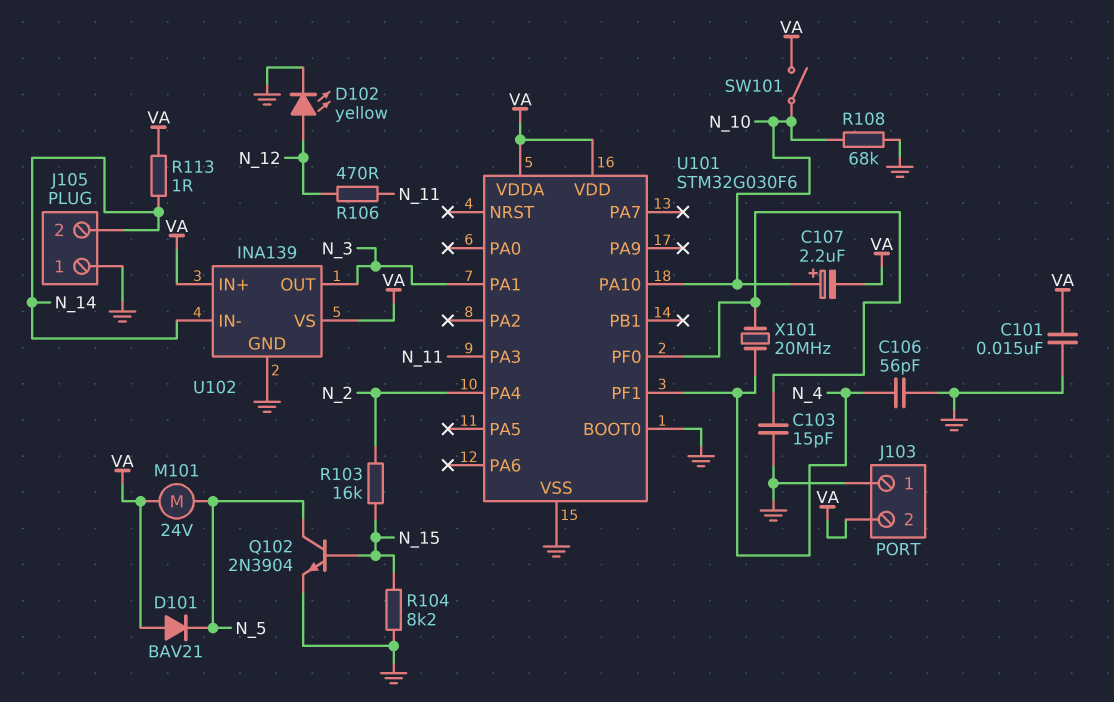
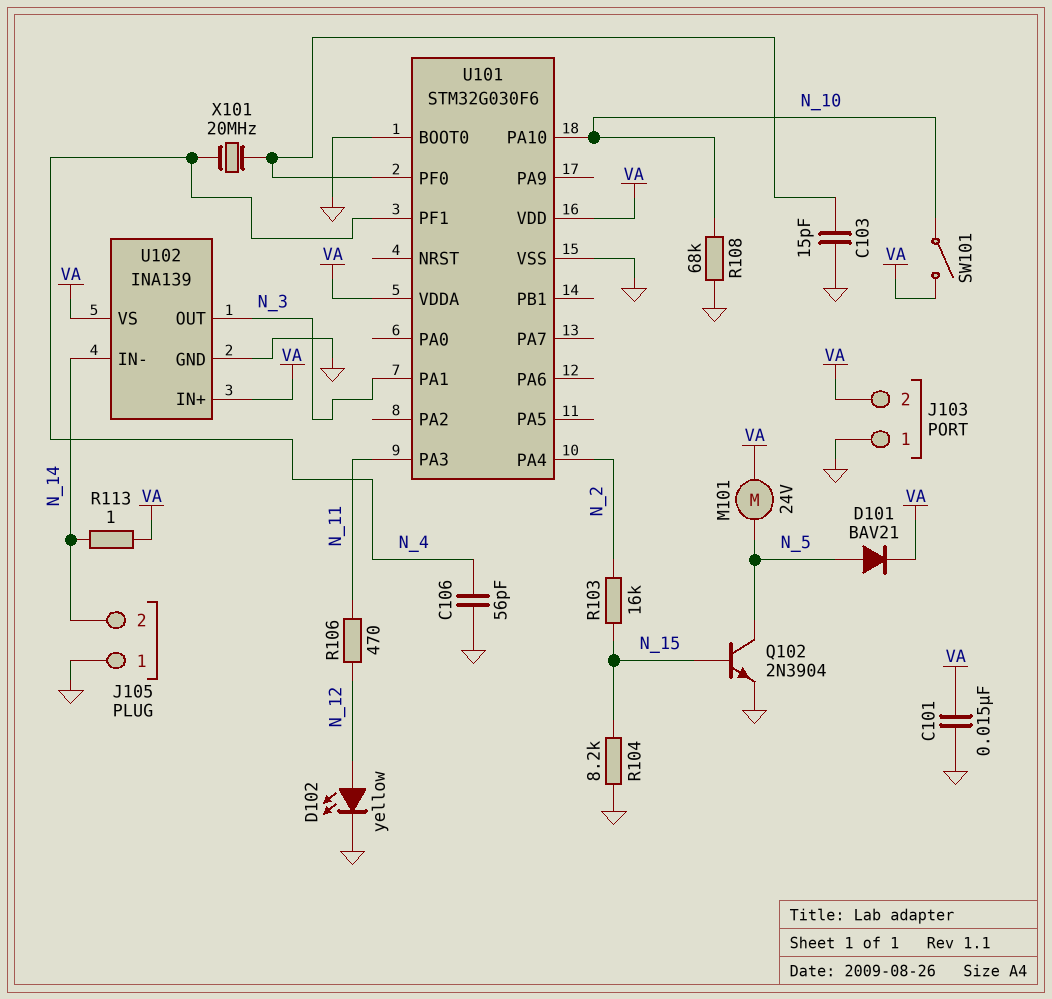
C107: 2.2uF (plus N_10, minus VA) -> none
D101: diode BAV21 (A VA, K N_5) -> diode BAV21 (A N_5, K VA)

